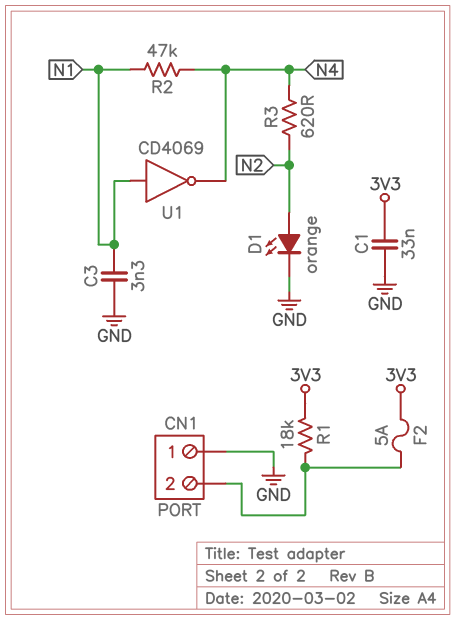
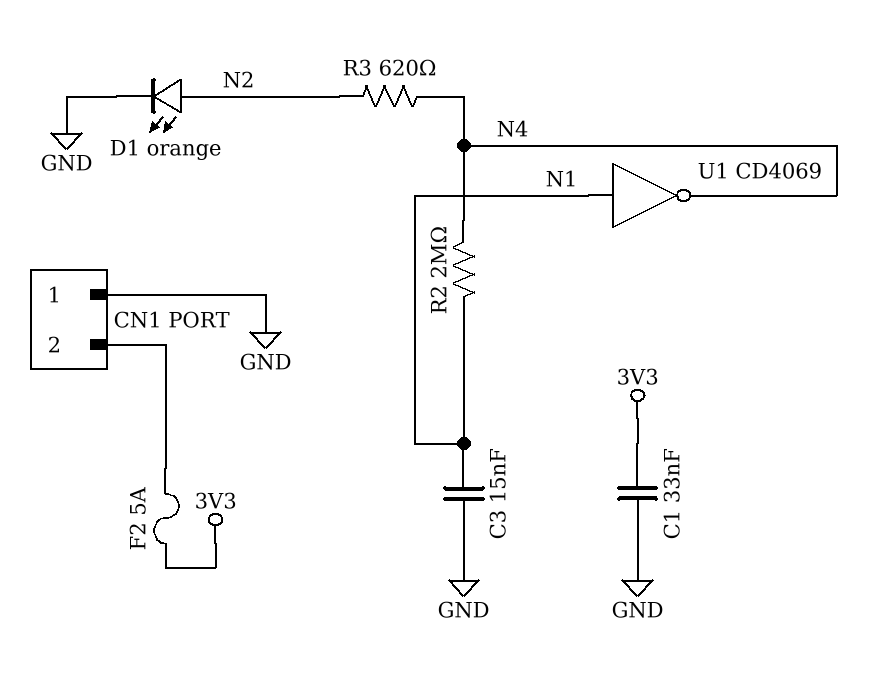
C3: 3.3nF (GND, N1) -> 15nF (GND, N1)
R1: 18k (3V3, CN1/2) -> none
R2: 47k (N1, N4) -> 2M (N1, N4)

